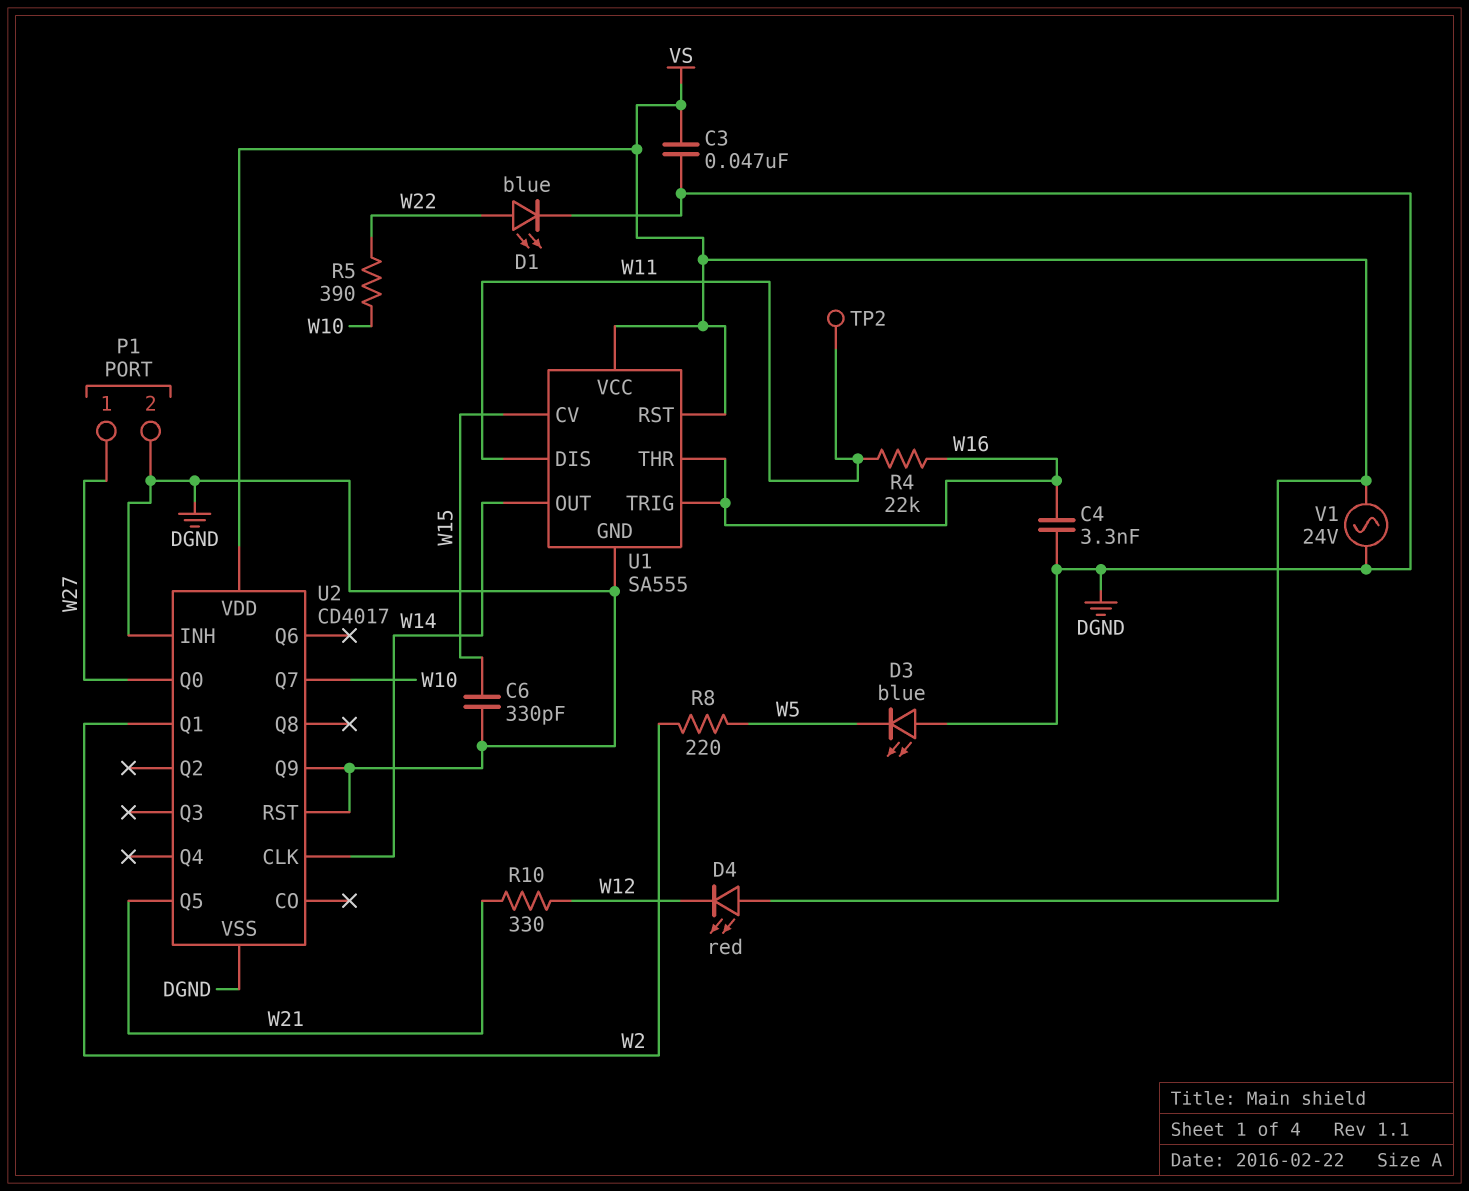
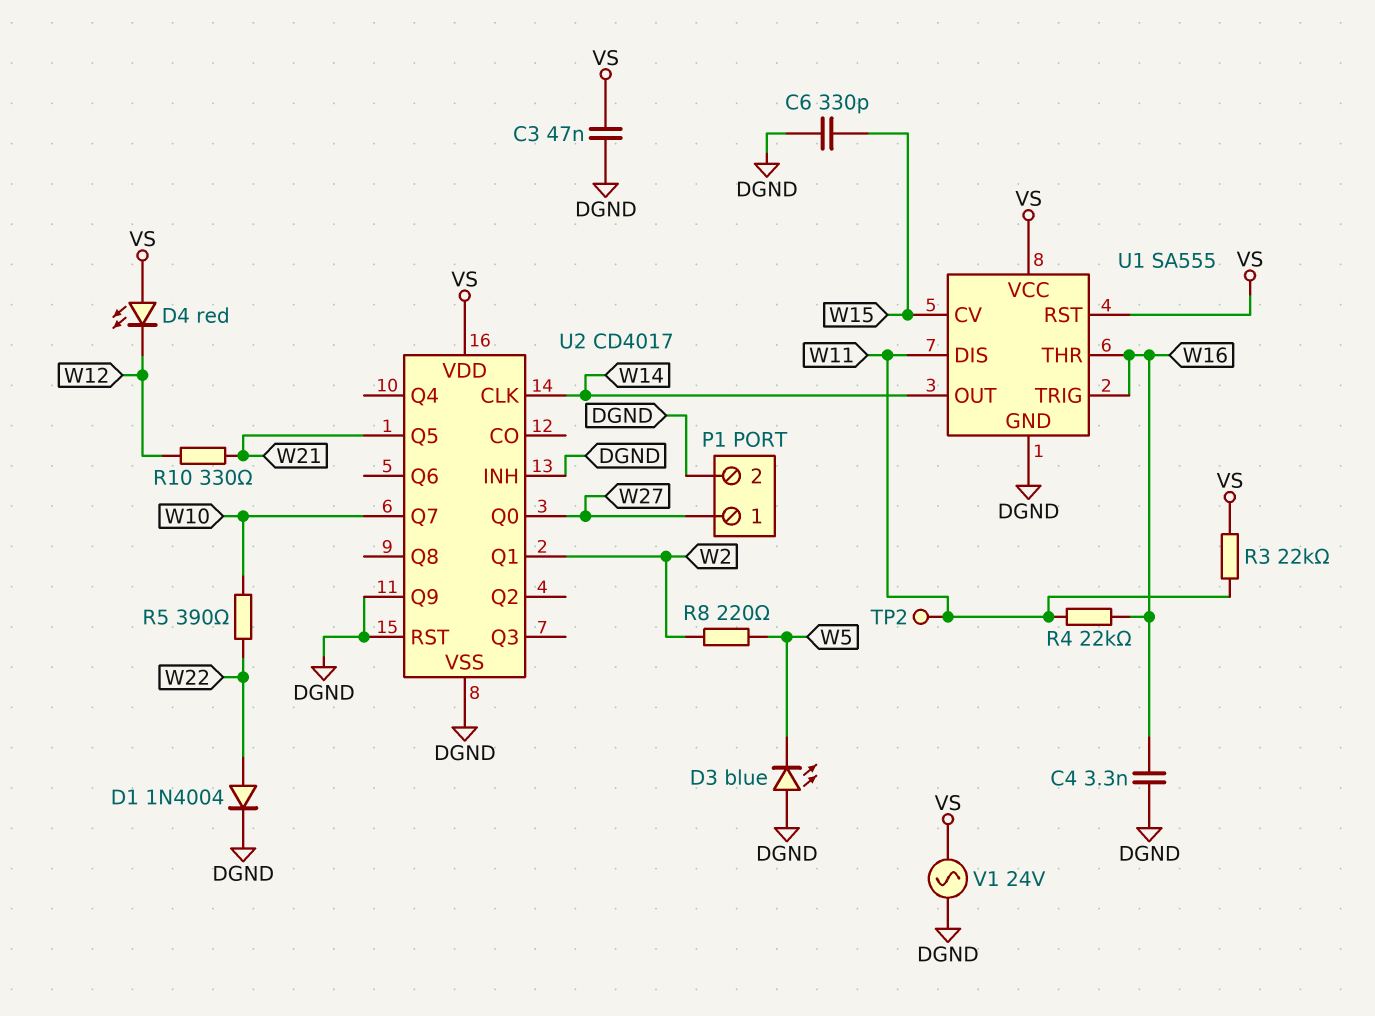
D1: LED blue (A W22, K DGND) -> diode 1N4004 (A W22, K DGND)
R3: none -> 22k (VS, W11)

